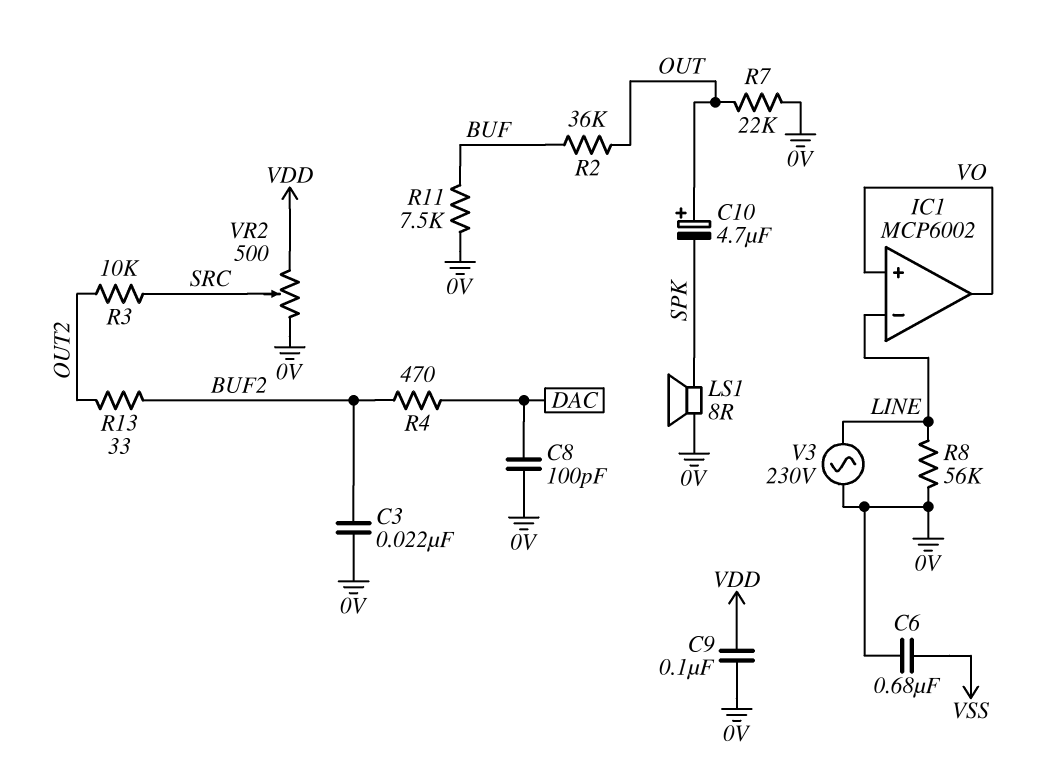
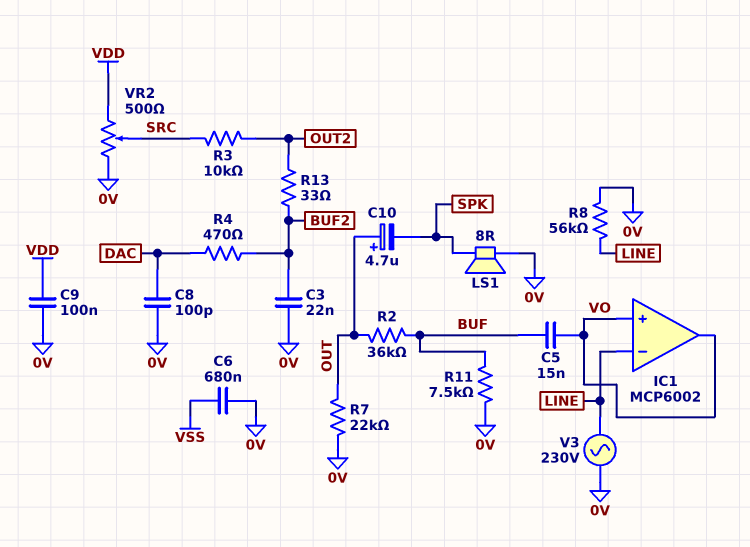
C5: none -> 15nF (BUF, VO)

